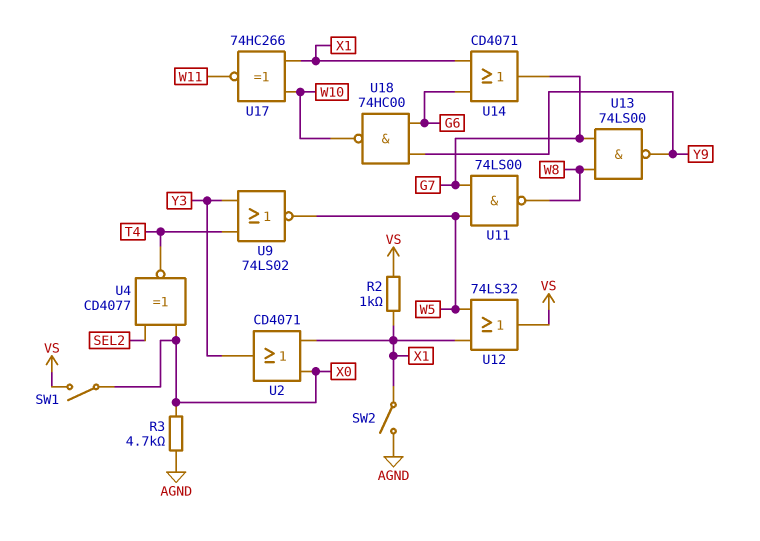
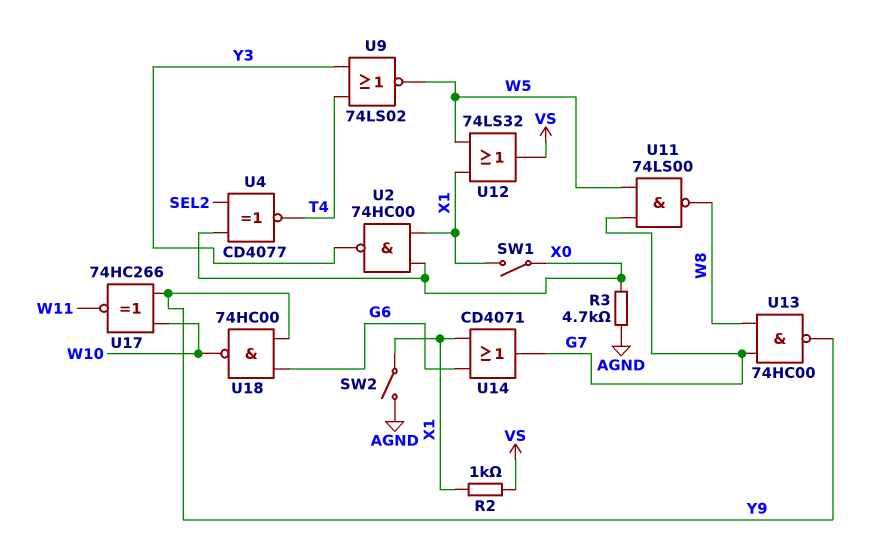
SW1: switch (VS, X0) -> switch (X0, X1)
U2: OR CD4071 (in X0, in X1, out Y3) -> NAND 74HC00 (in X0, in X1, out Y3)
U13: NAND 74LS00 (in G7, in W8, out Y9) -> NAND 74HC00 (in G7, in W8, out Y9)
U17: XNOR 74HC266 (in W10, in X1, out W11) -> XNOR 74HC266 (in W10, in Y9, out W11)

